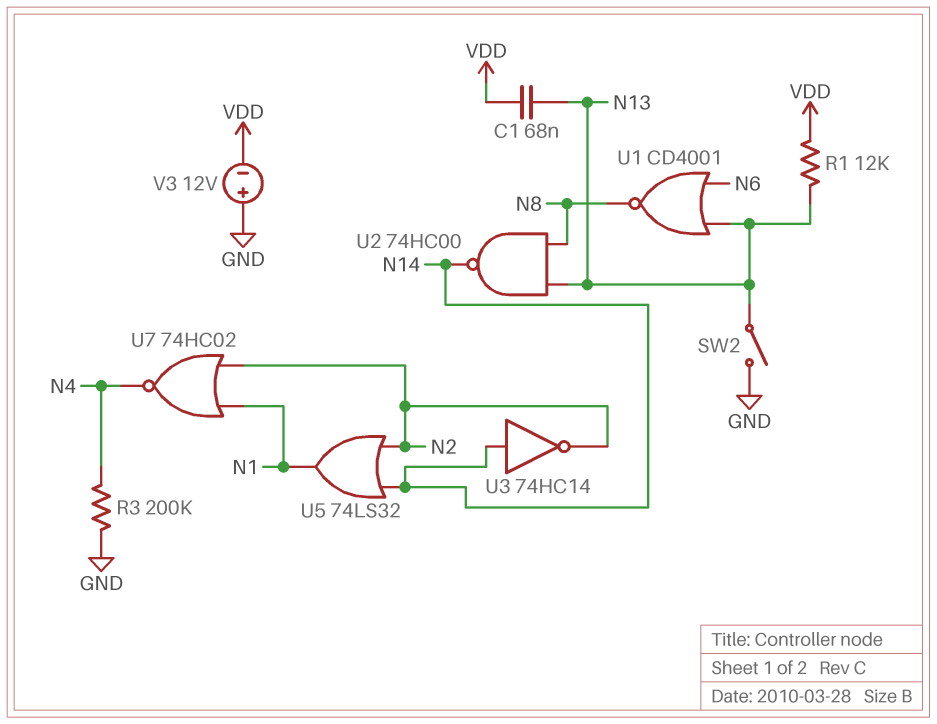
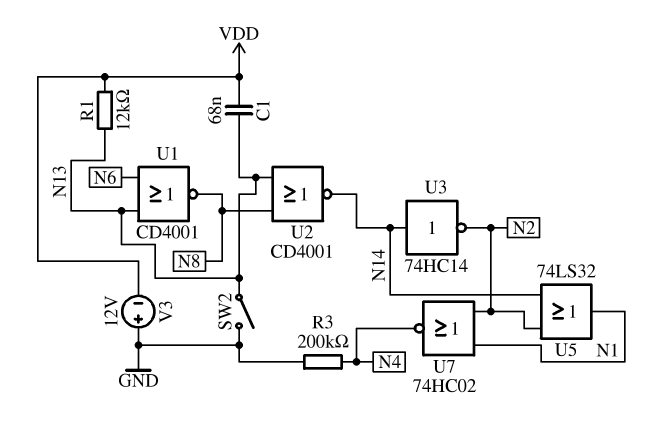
U2: NAND 74HC00 (in N8, in N13, out N14) -> NOR CD4001 (in N8, in N13, out N14)

